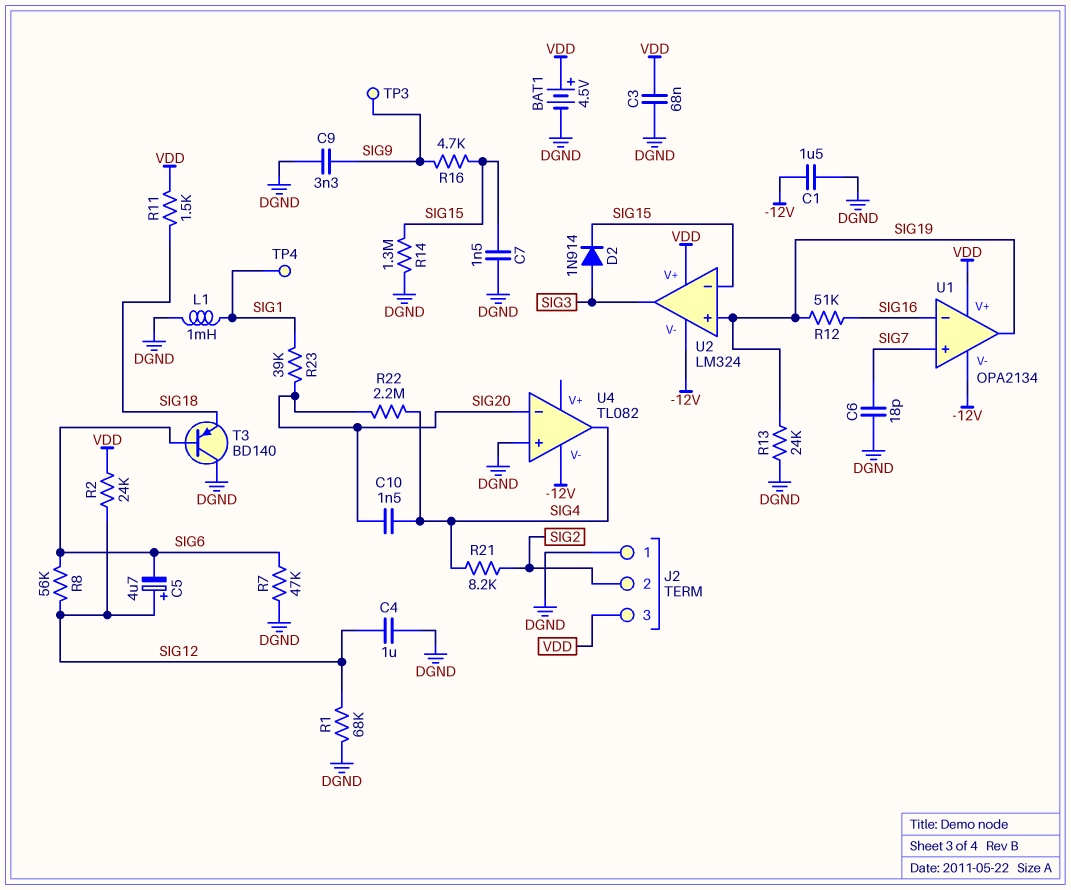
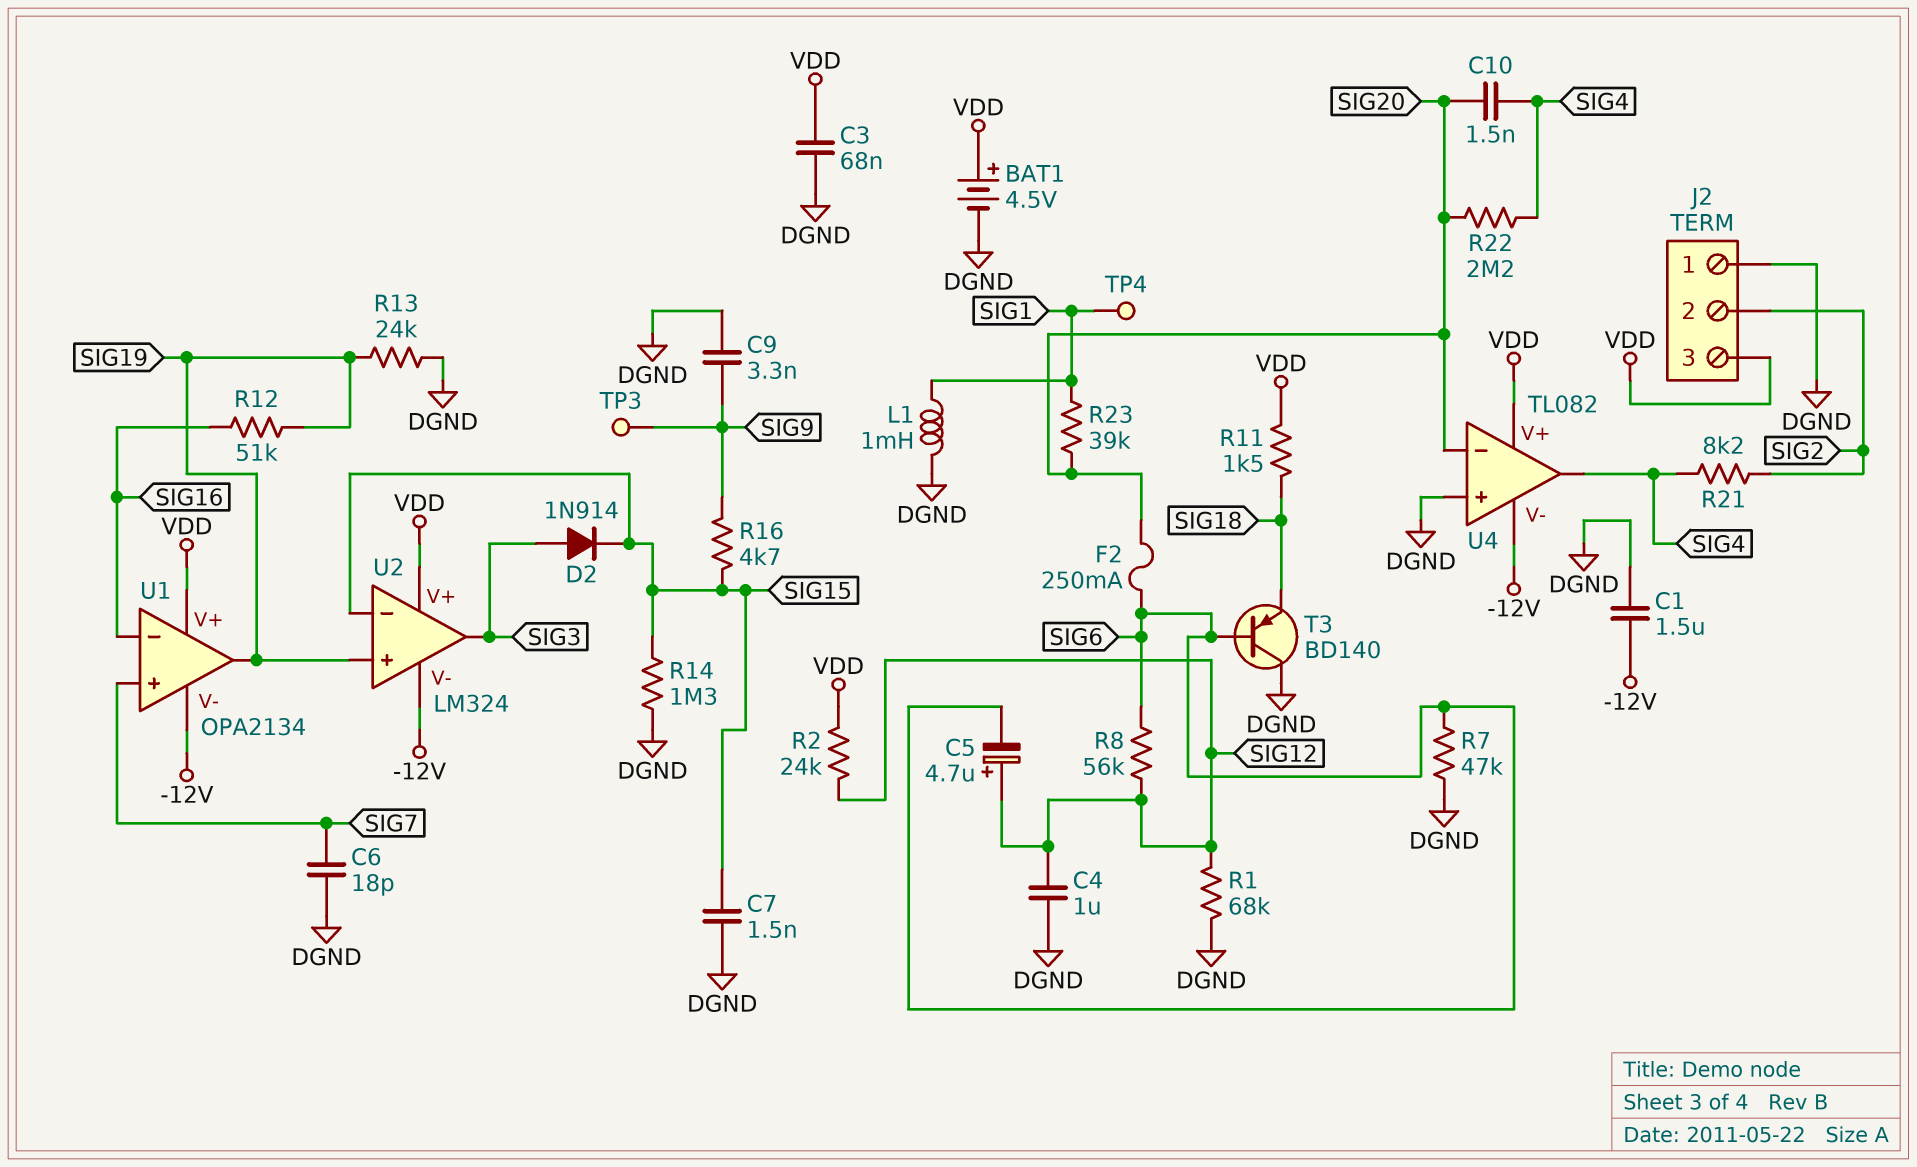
F2: none -> 250mA (SIG6, SIG20)
U4 pin V+: none -> VDD

